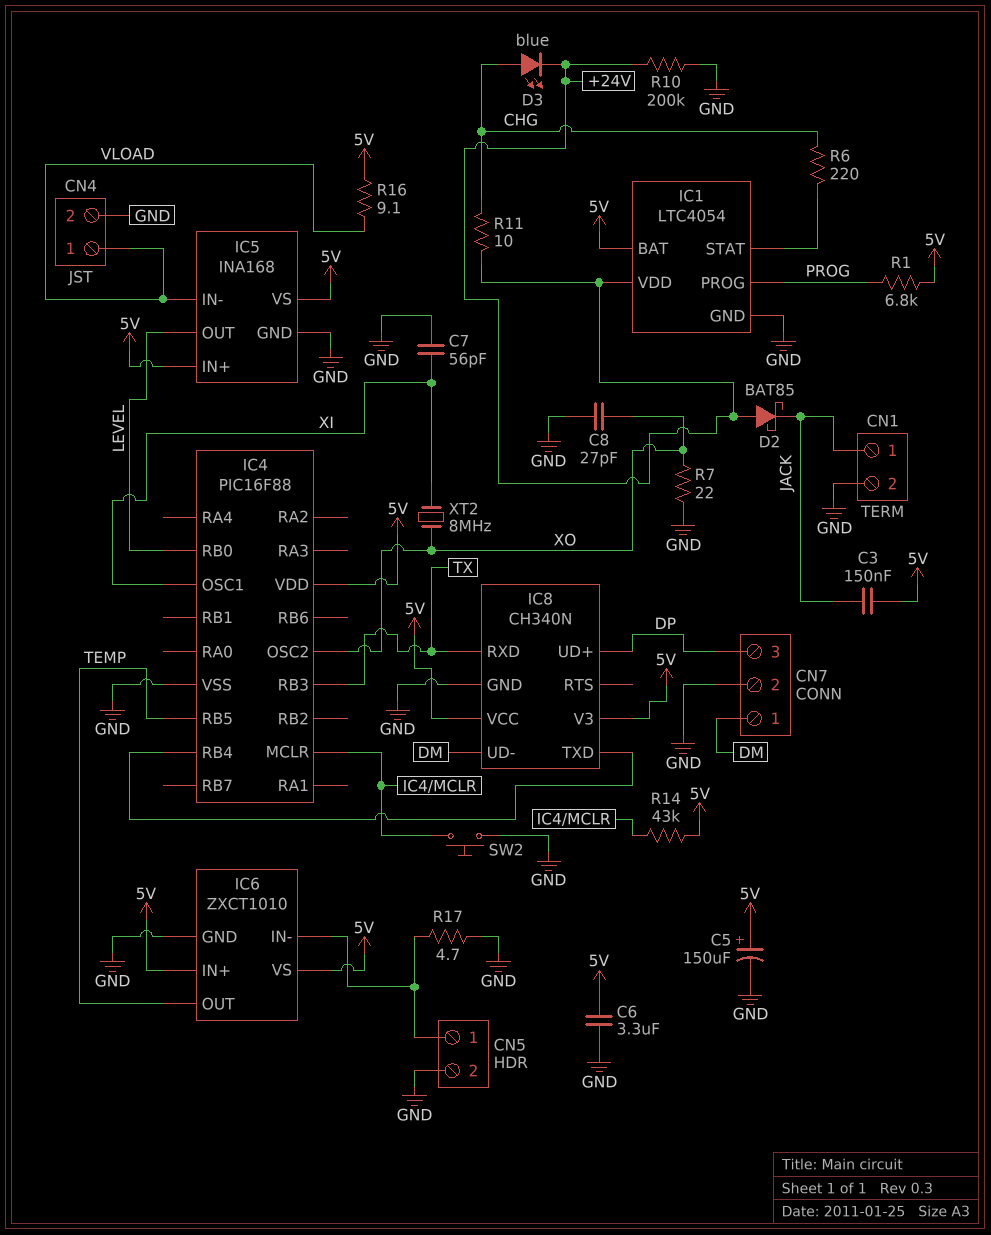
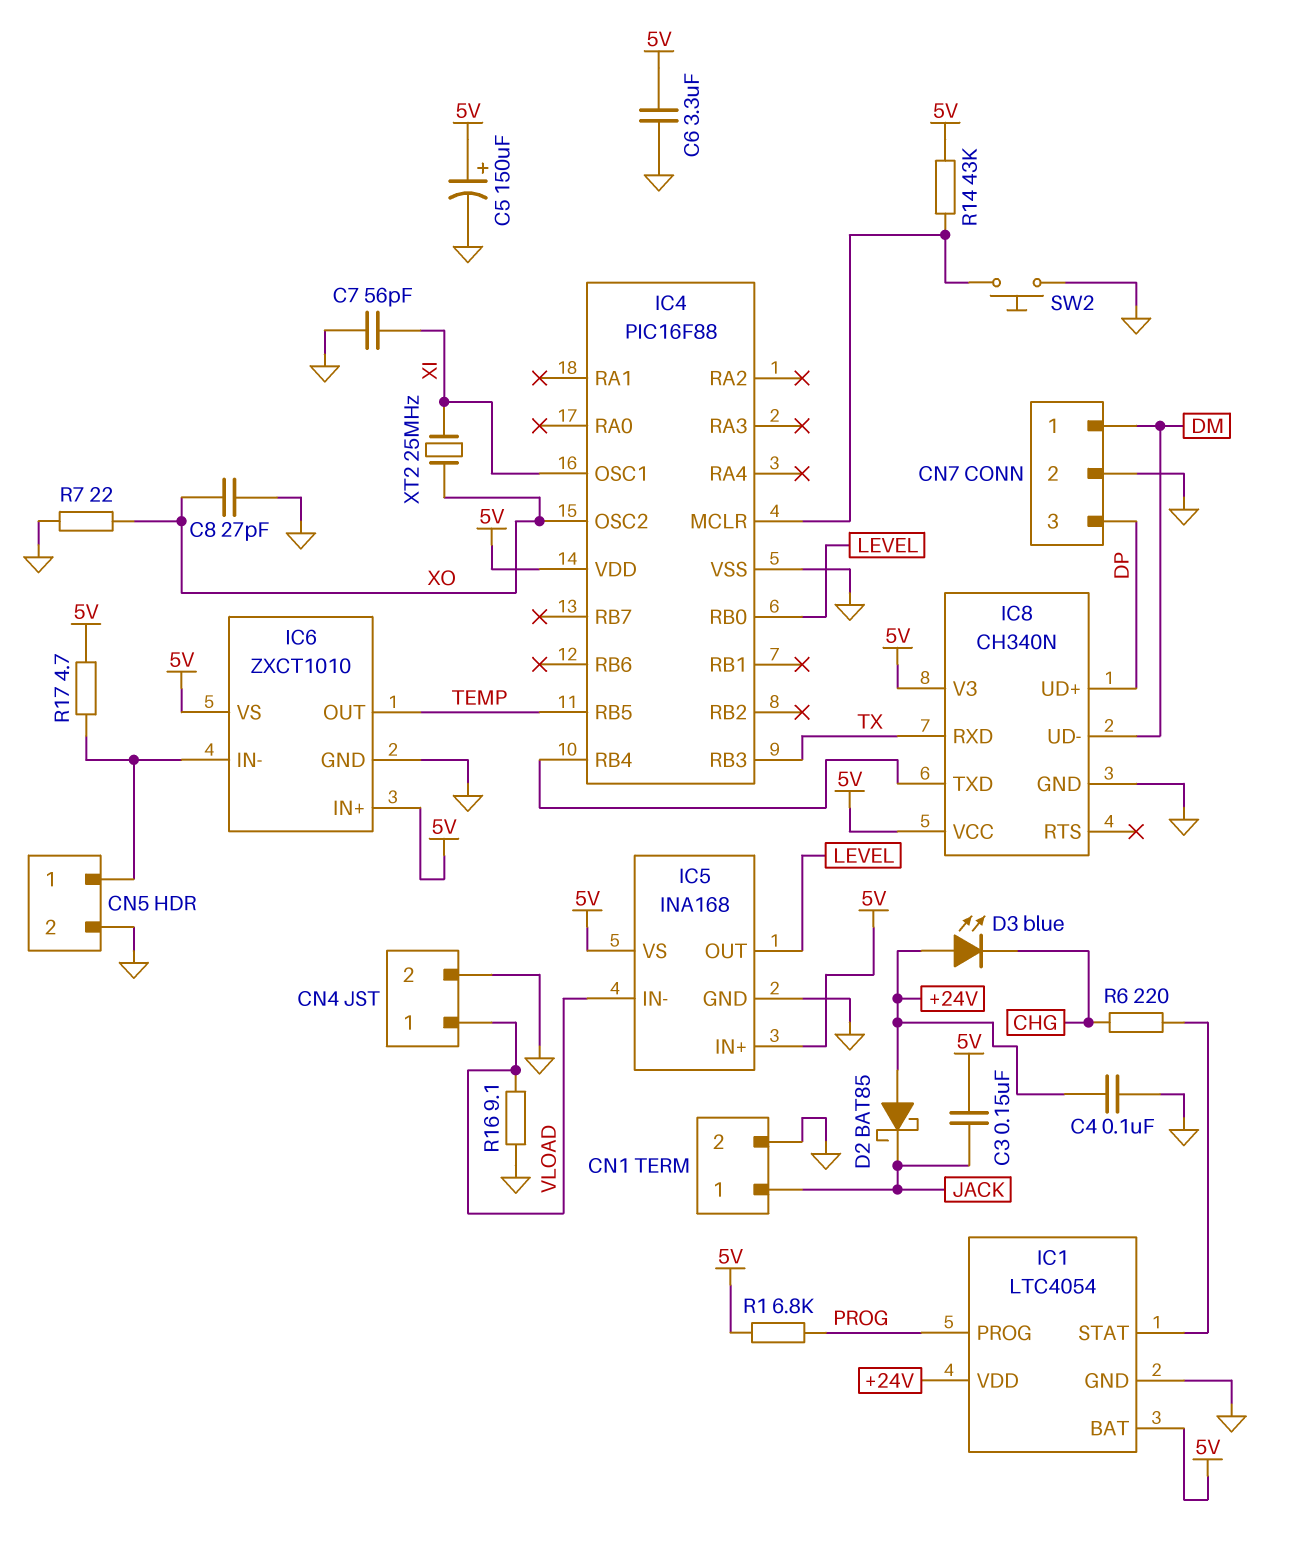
C4: none -> 100nF (+24V, GND)
D3: LED blue (A CHG, K +24V) -> LED blue (A +24V, K CHG)
R10: 200k (+24V, GND) -> none
R11: 10 (+24V, CHG) -> none
R16: 9.1 (5V, VLOAD) -> 9.1 (GND, VLOAD)
R17: 4.7 (CN5/1, GND) -> 4.7 (5V, CN5/1)
XT2: 8MHz (XI, XO) -> 25MHz (XI, XO)

